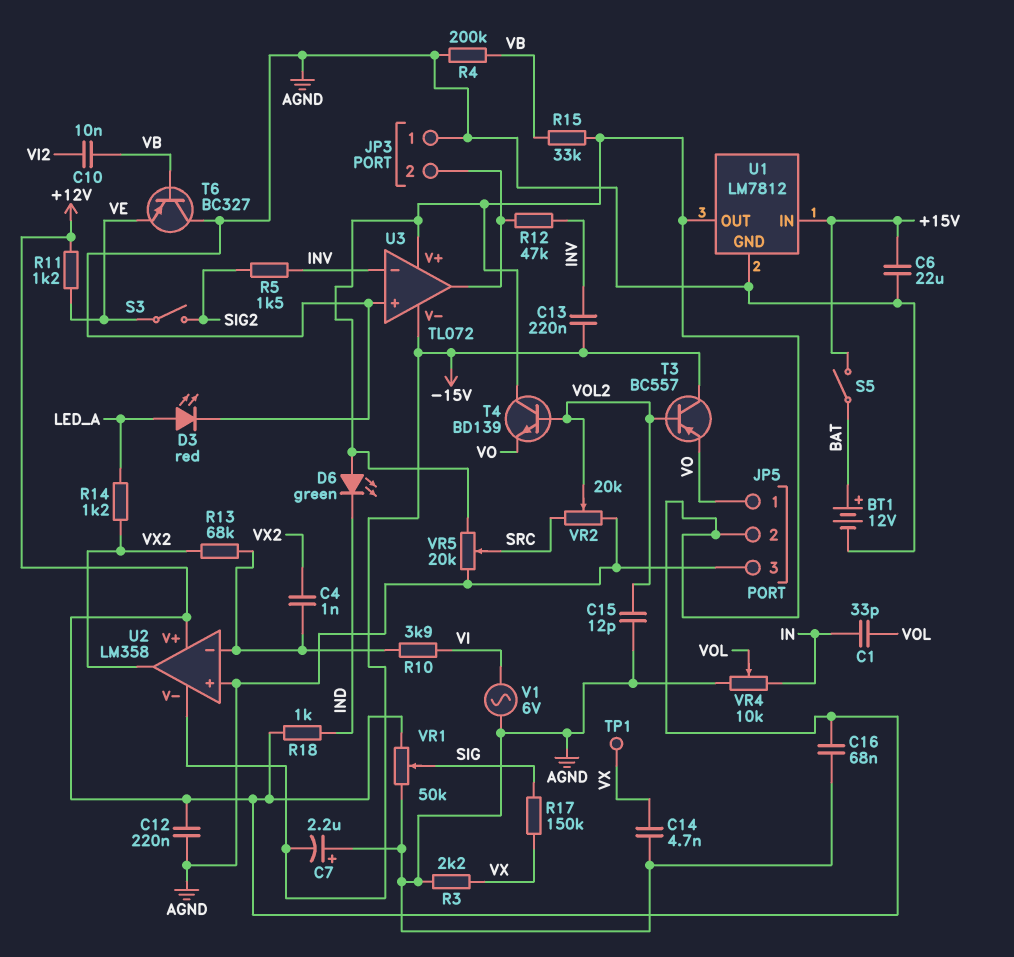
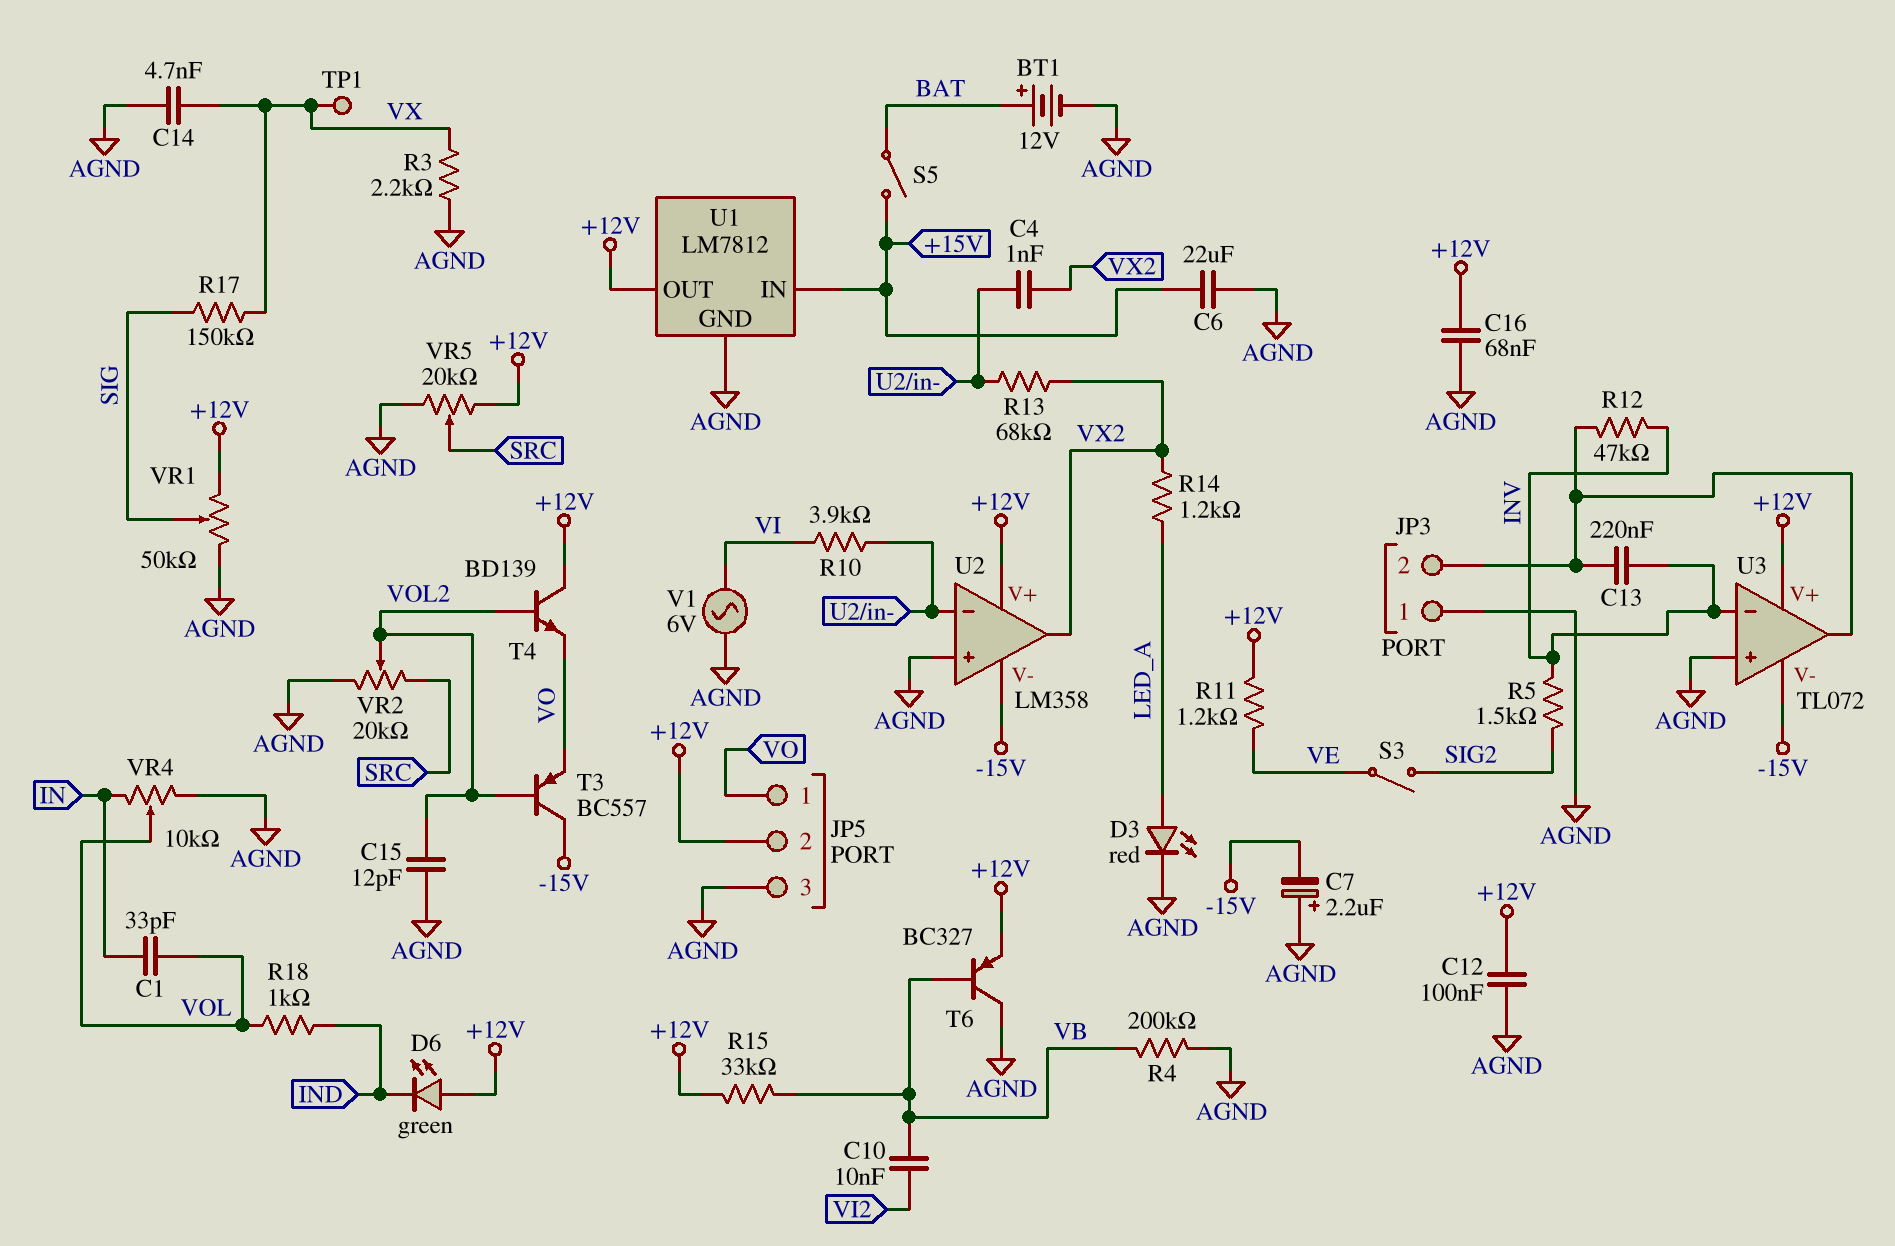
C12: 220nF (+12V, AGND) -> 100nF (+12V, AGND)
C13: 220nF (-15V, INV) -> 220nF (INV, JP3/2)
R18: 1k (+12V, IND) -> 1k (IND, VOL)
T6: PNP BC327 (B VB, C AGND, E VE) -> PNP BC327 (B VB, C AGND, E +12V)

